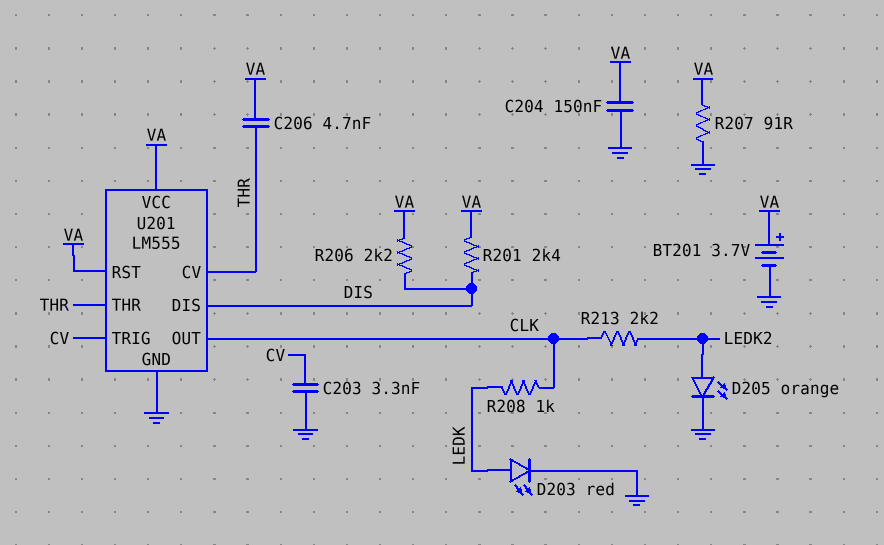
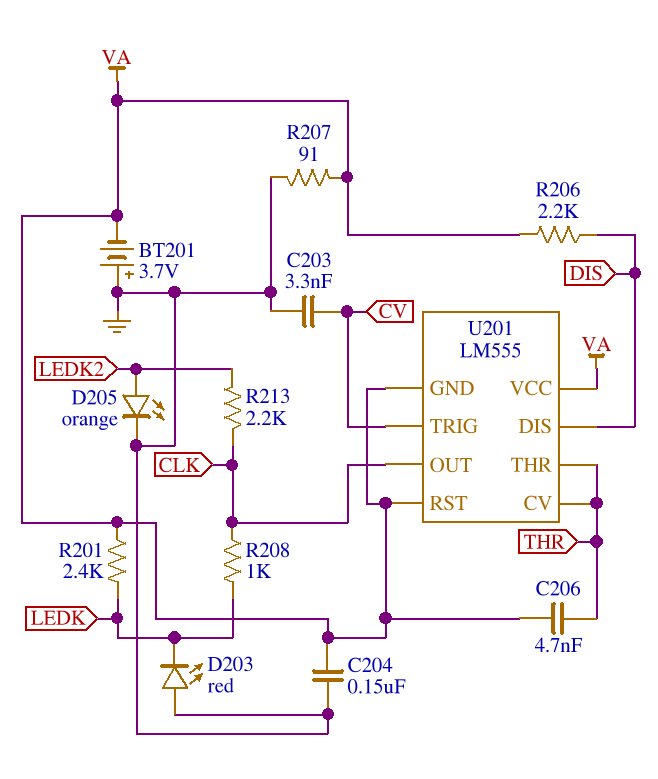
BT201: 3.7V (plus VA, minus GND) -> 3.7V (plus GND, minus VA)
D203: LED red (A LEDK, K GND) -> LED red (A GND, K LEDK)
R201: 2.4k (DIS, VA) -> 2.4k (LEDK, VA)
U201 pin GND: GND -> VA

